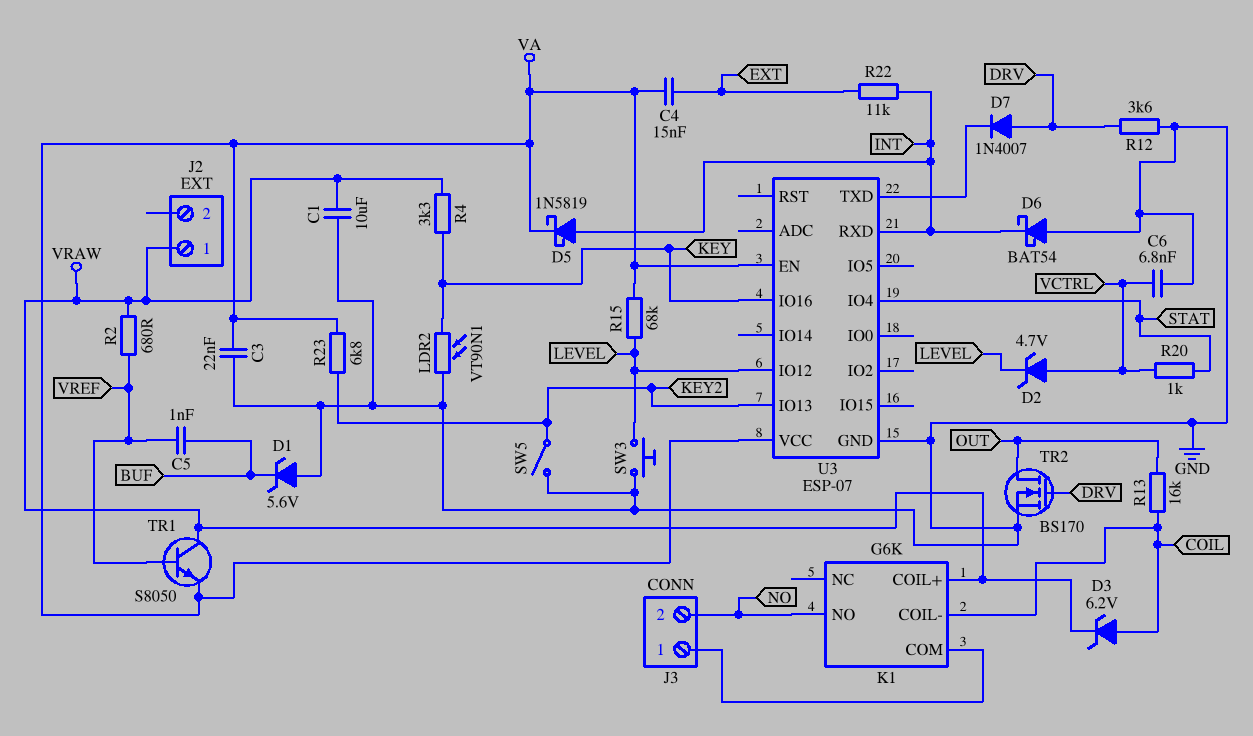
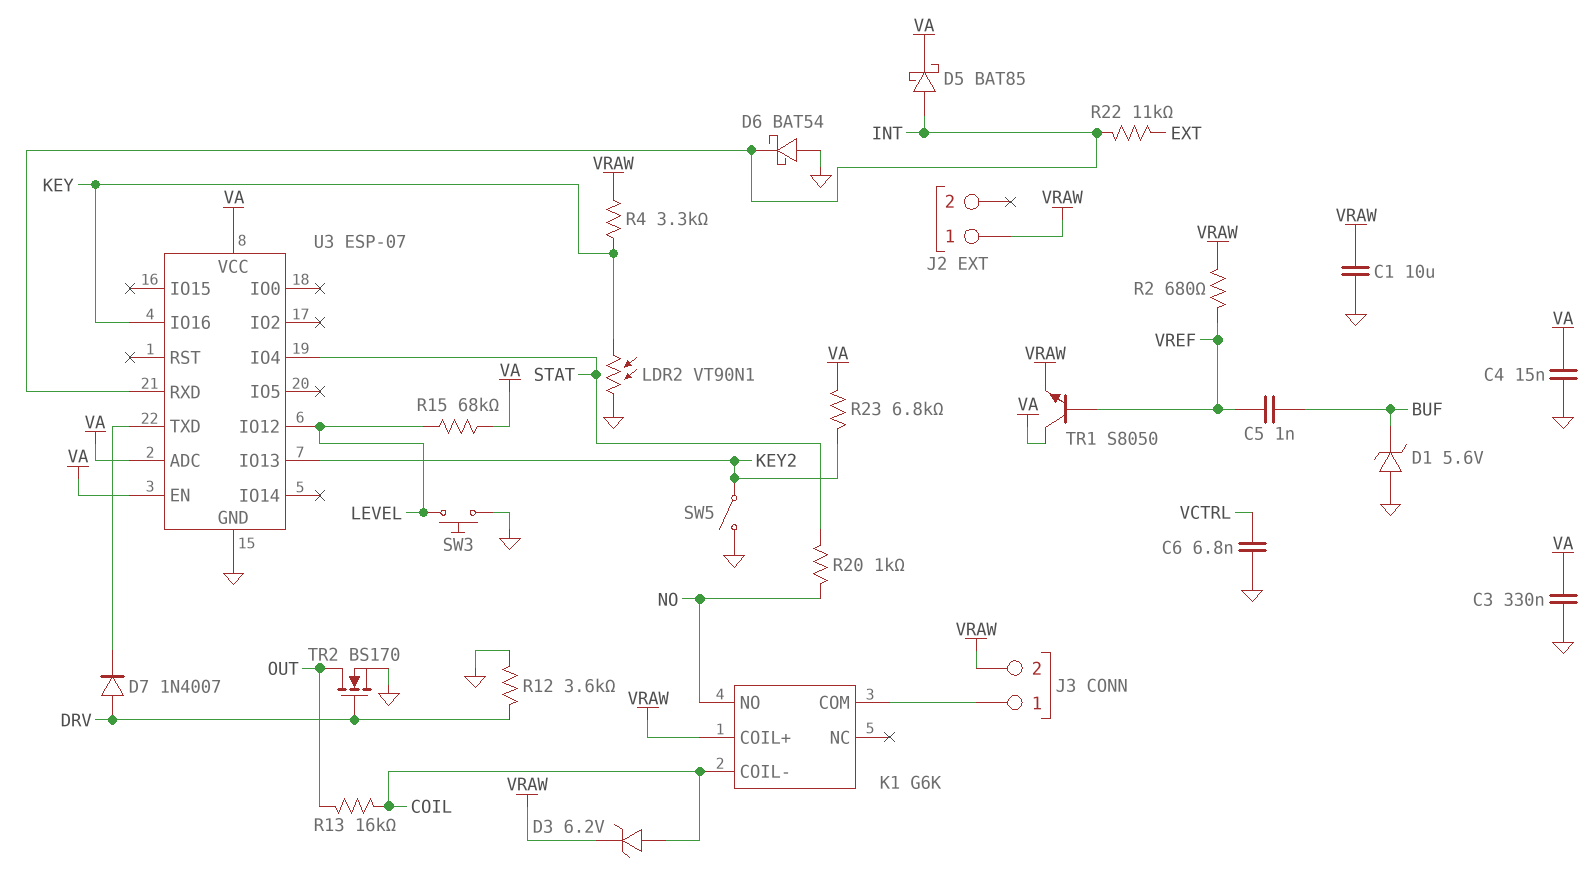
C3: 22nF (GND, VA) -> 330nF (GND, VA)
C4: 15nF (EXT, VA) -> 15nF (GND, VA)
D2: zener 4.7V (A VCTRL, K LEVEL) -> none
D5: schottky 1N5819 (A INT, K VA) -> schottky BAT85 (A INT, K VA)
J3 pin 2: NO -> VRAW
R20: 1k (STAT, VCTRL) -> 1k (NO, STAT)
TR1: NPN S8050 (B VREF, C VRAW, E VA) -> NPN S8050 (B VREF, C VA, E VRAW)
U3 pin ADC: none -> VA

